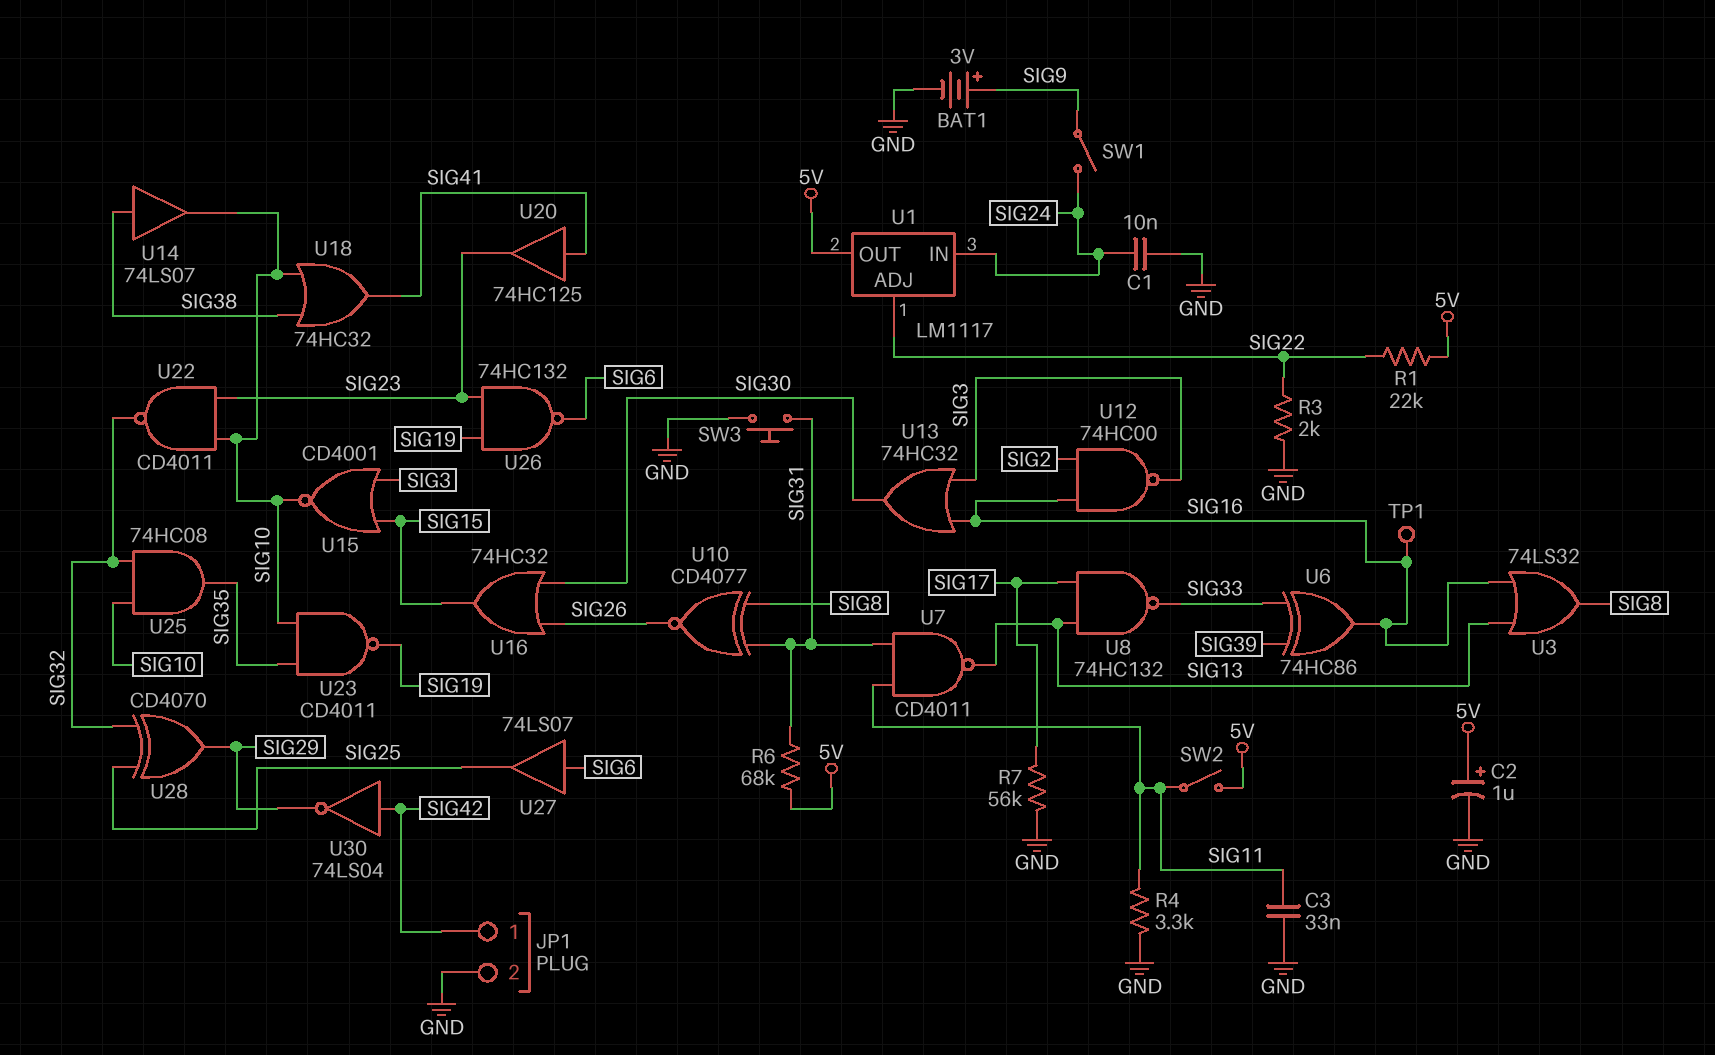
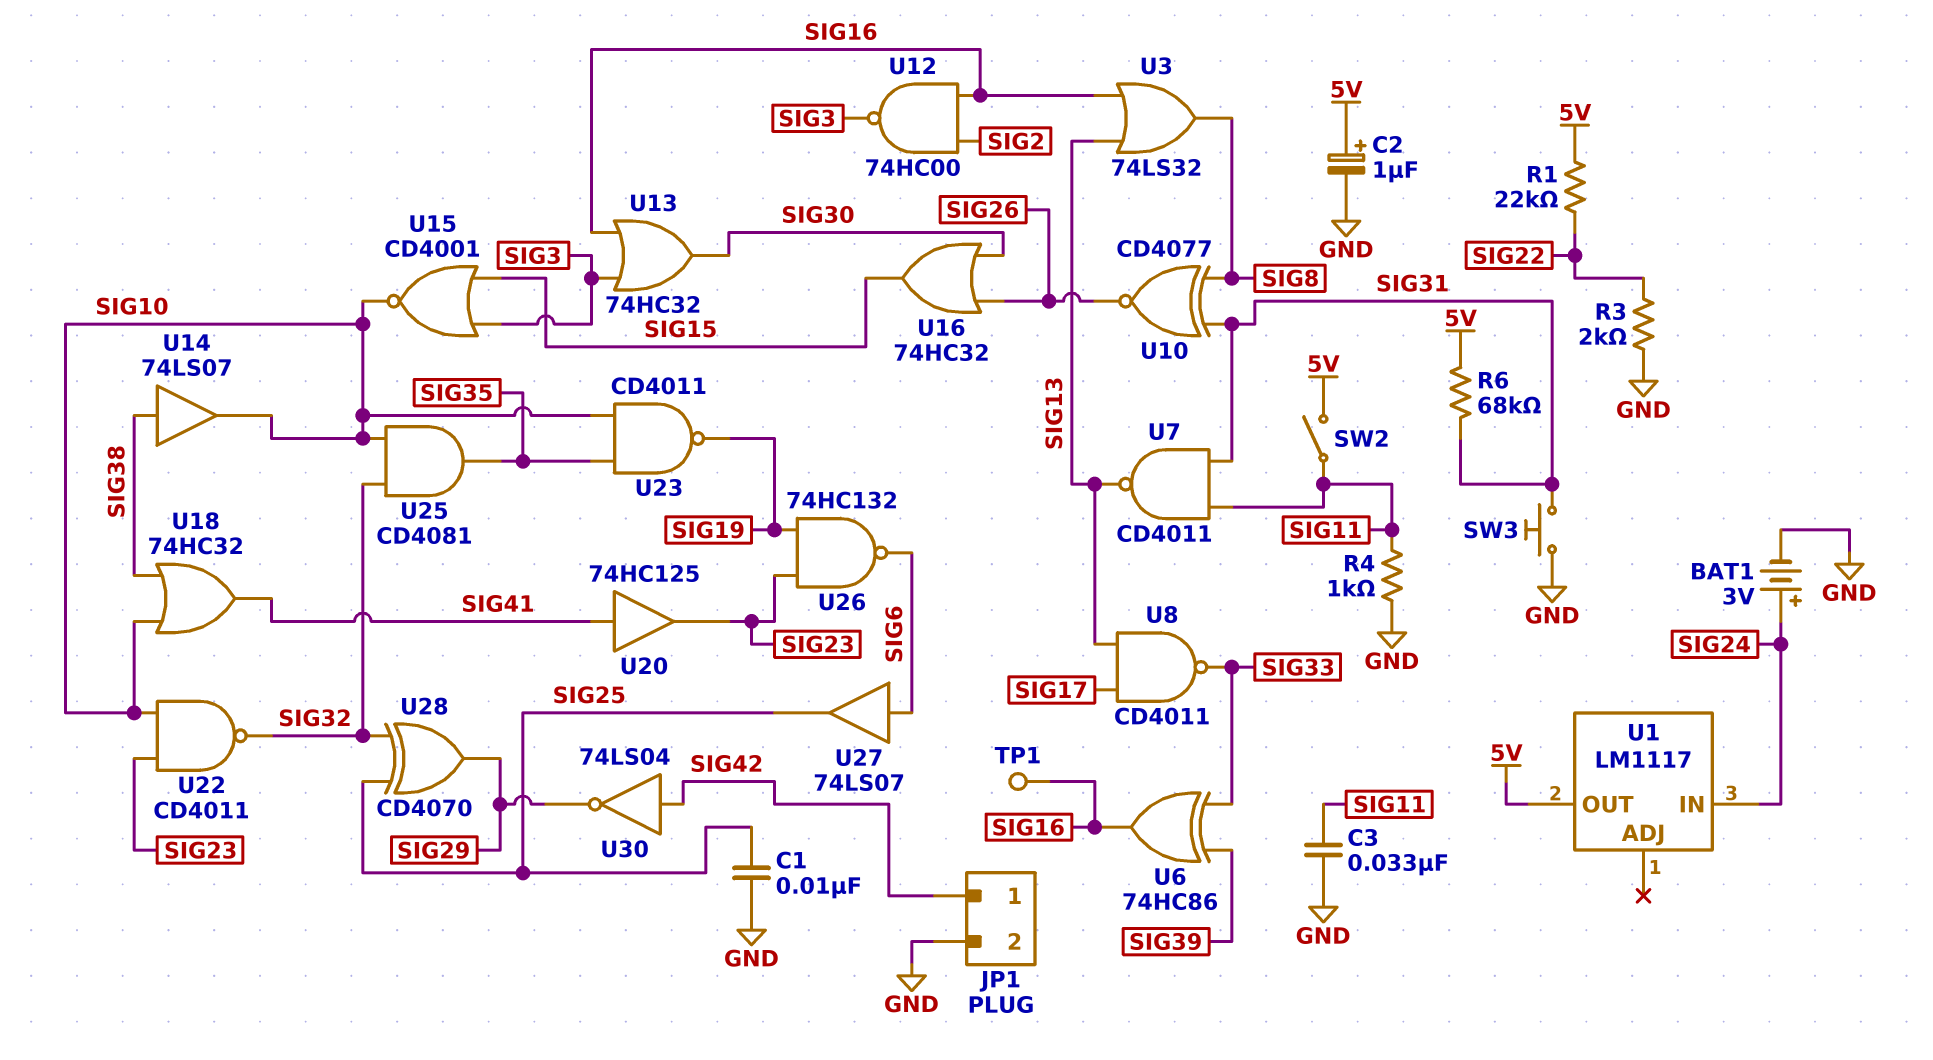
BAT1: 3V (plus SIG9, minus GND) -> 3V (plus SIG24, minus GND)
C1: 10nF (GND, SIG24) -> 10nF (GND, SIG25)
R4: 3.3k (GND, SIG11) -> 1k (GND, SIG11)
R7: 56k (GND, SIG17) -> none
SW1: switch (SIG9, SIG24) -> none
U1 pin ADJ: SIG22 -> none
U8: NAND 74HC132 (in SIG13, in SIG17, out SIG33) -> NAND CD4011 (in SIG13, in SIG17, out SIG33)
U25: AND 74HC08 (in SIG10, in SIG32, out SIG35) -> AND CD4081 (in SIG10, in SIG32, out SIG35)

